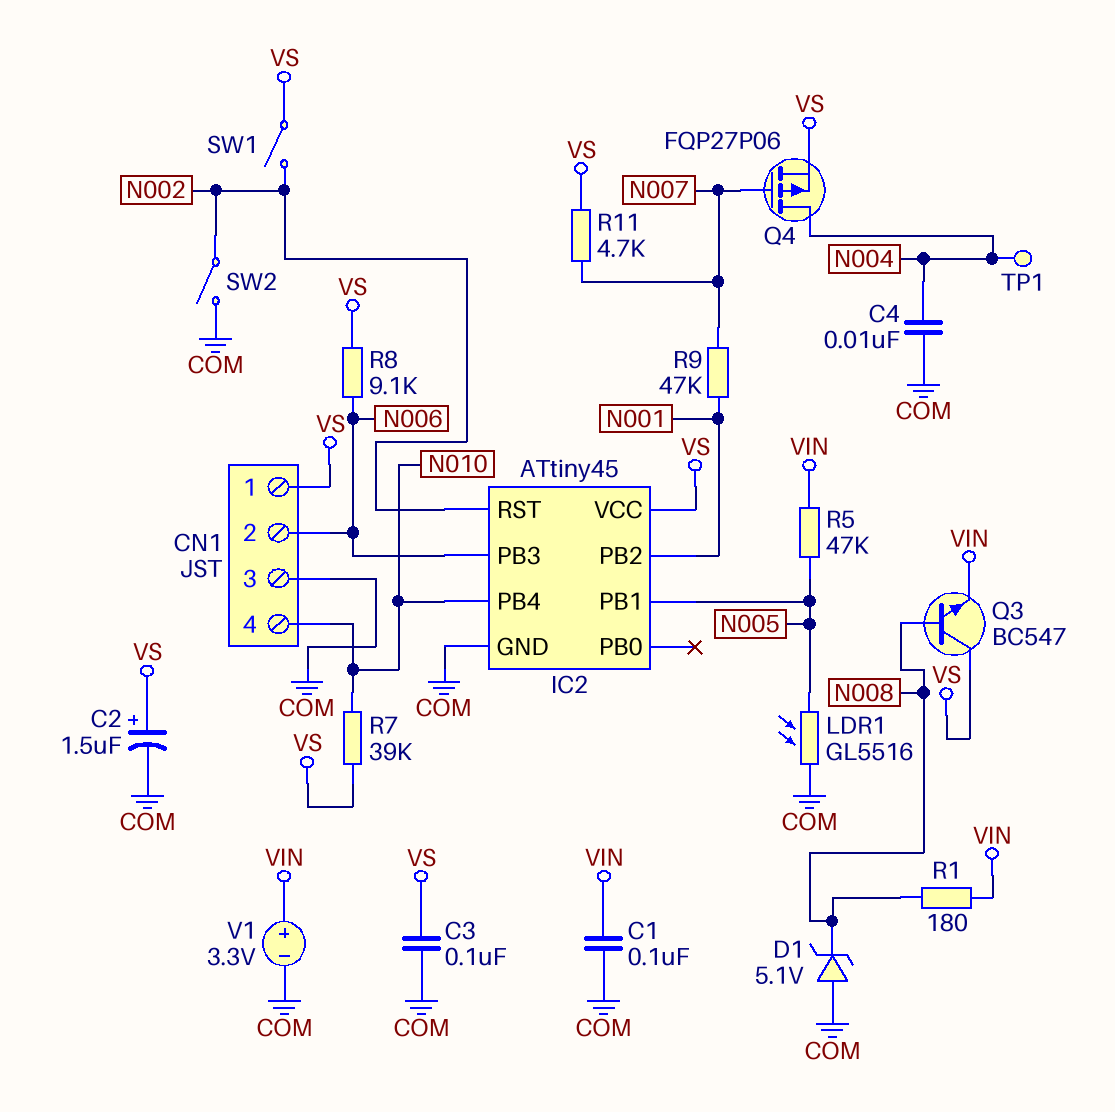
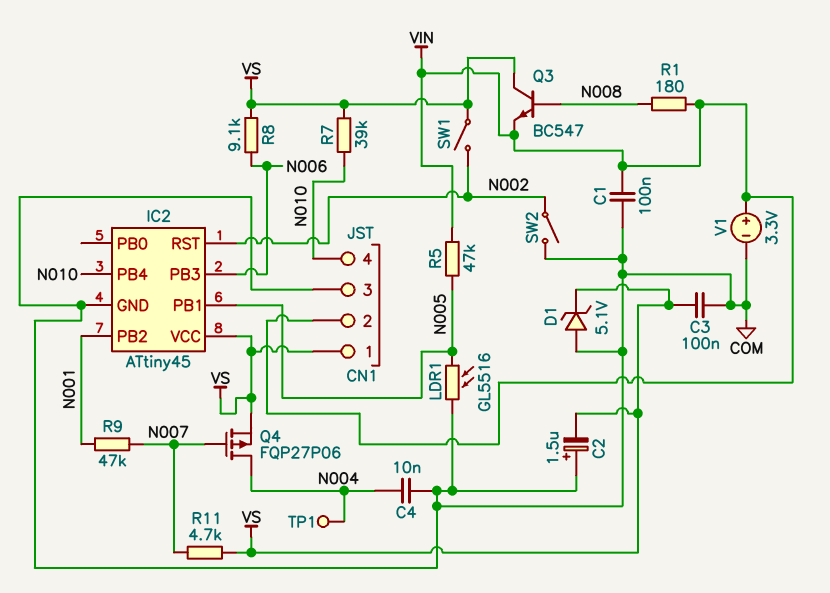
C2: 1.5uF (plus VS, minus COM) -> 1.5uF (plus COM, minus VS)
CN1 pin 2: N006 -> VIN
D1: zener 5.1V (A COM, K N008) -> zener 5.1V (A COM, K VS)

